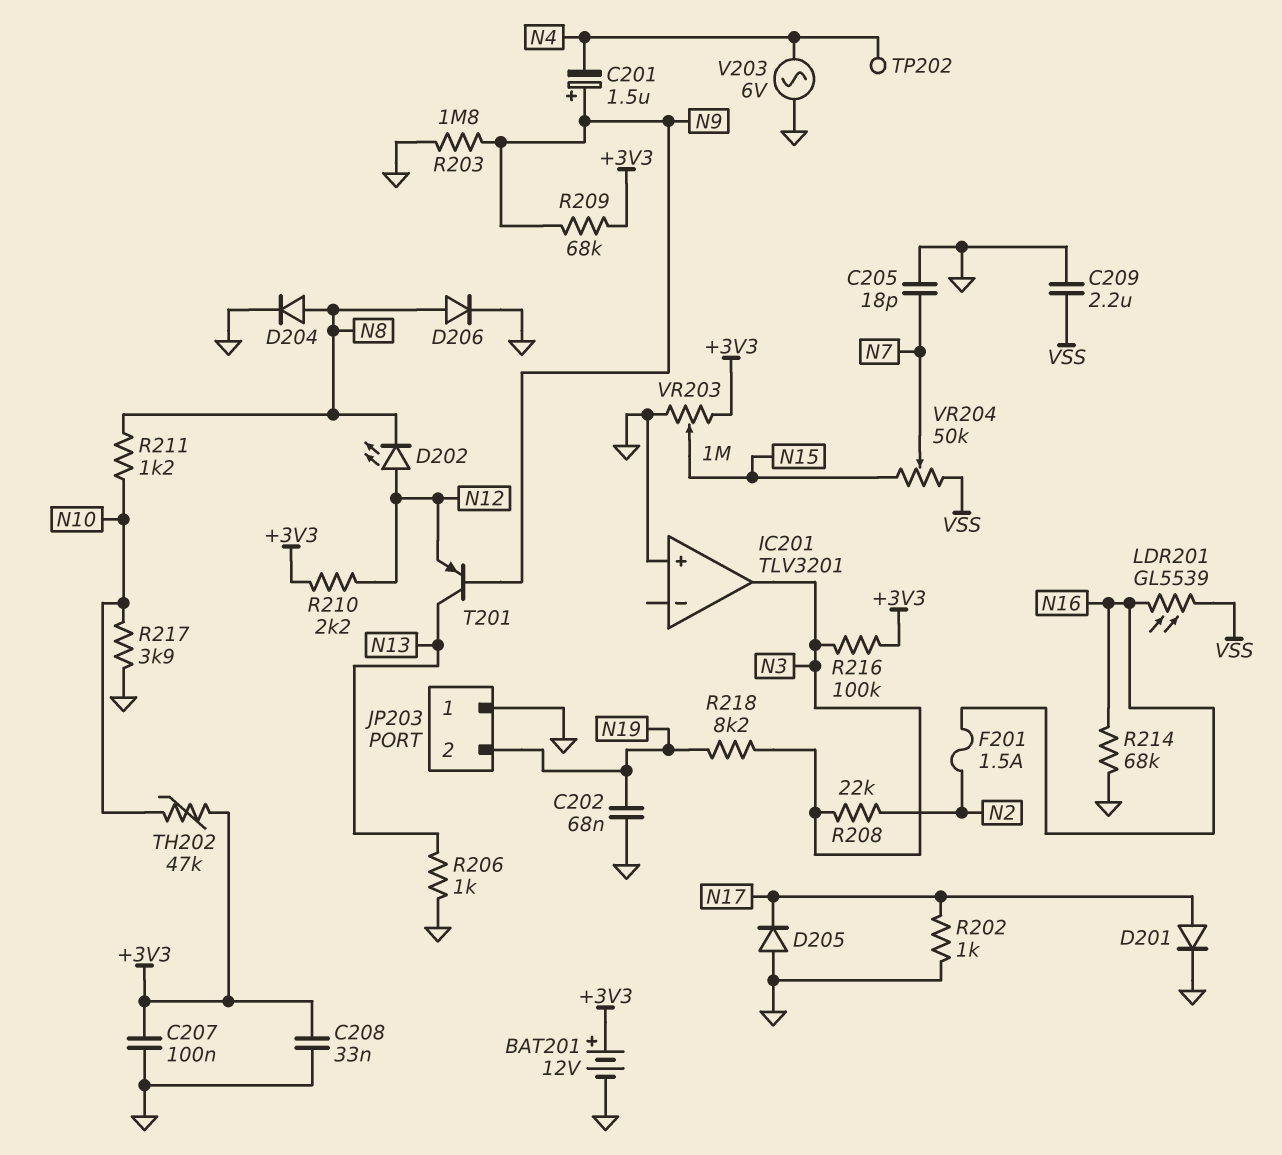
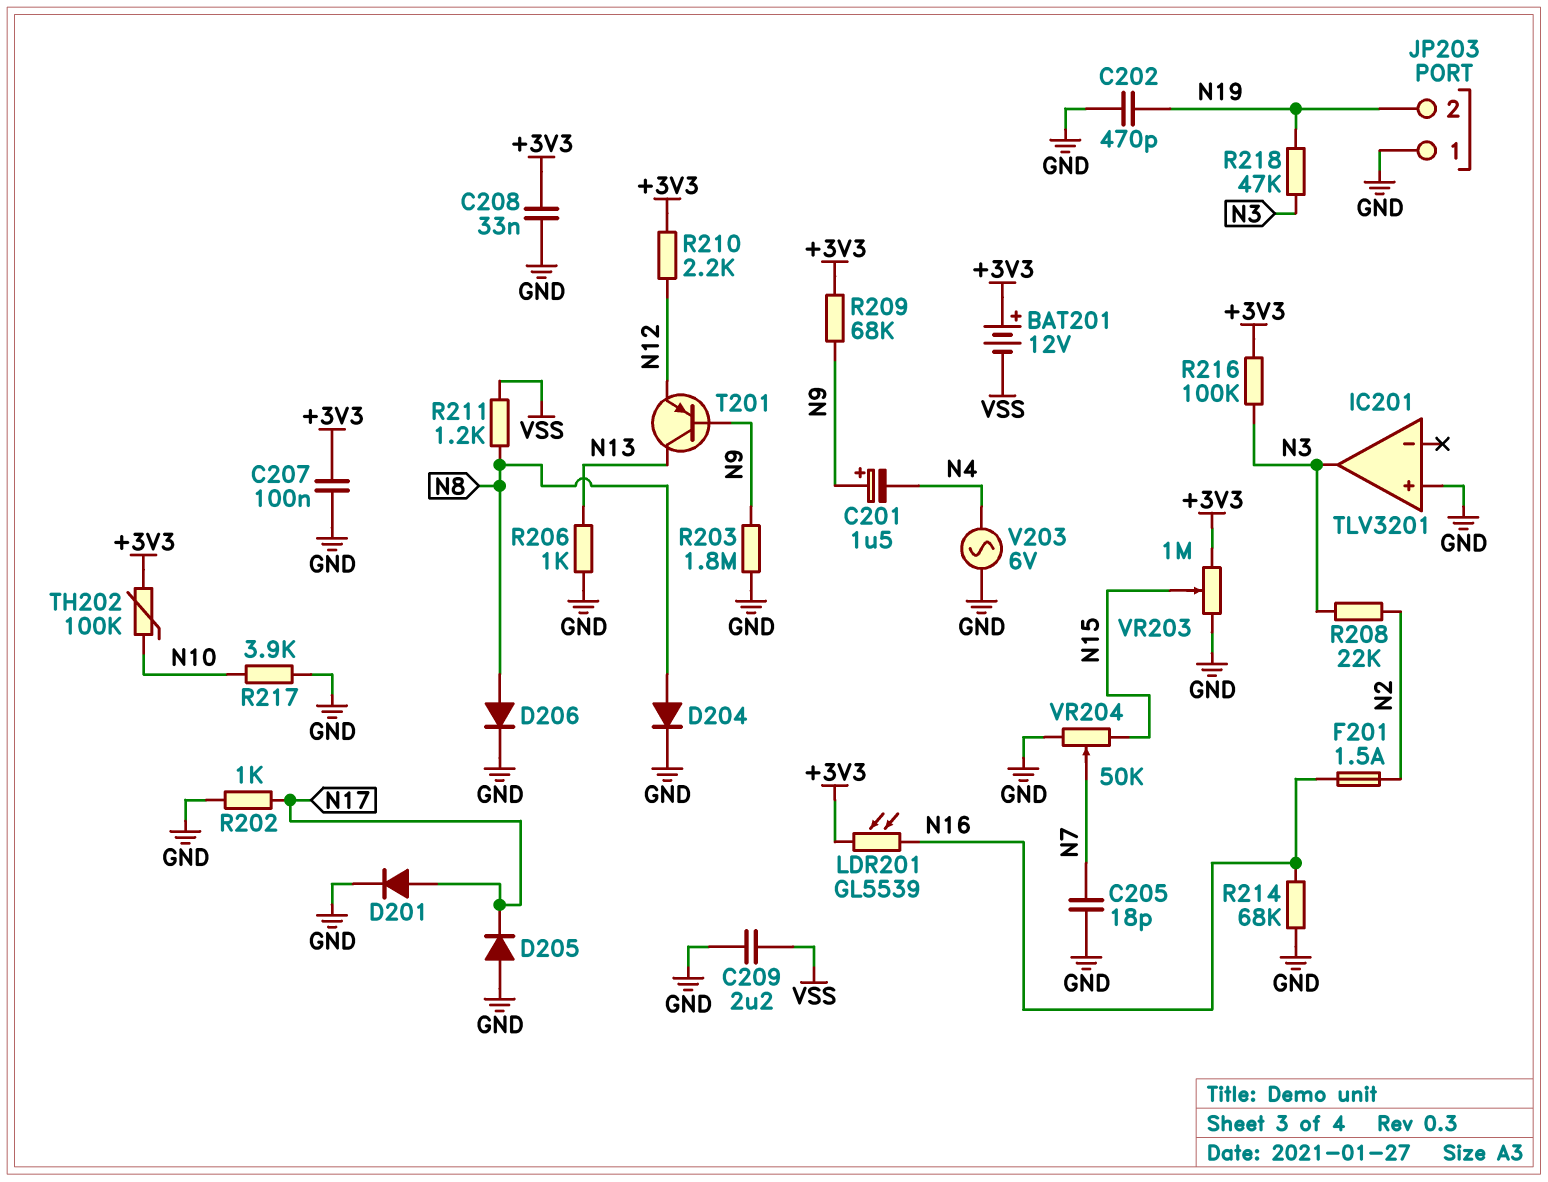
BAT201: 12V (plus +3V3, minus GND) -> 12V (plus +3V3, minus VSS)
C202: 68nF (GND, N19) -> 470pF (GND, N19)
D202: LED (A N12, K N8) -> none
LDR201: GL5539 (N16, VSS) -> GL5539 (+3V3, N16)
R211: 1.2k (N8, N10) -> 1.2k (N8, VSS)
R218: 8.2k (N3, N19) -> 47k (N3, N19)
TH202: 47k (+3V3, N10) -> 100k (+3V3, N10)
TP202: test point (N4) -> none
VR204: 50k (N15, VSS, wiper N7) -> 50k (GND, N15, wiper N7)

